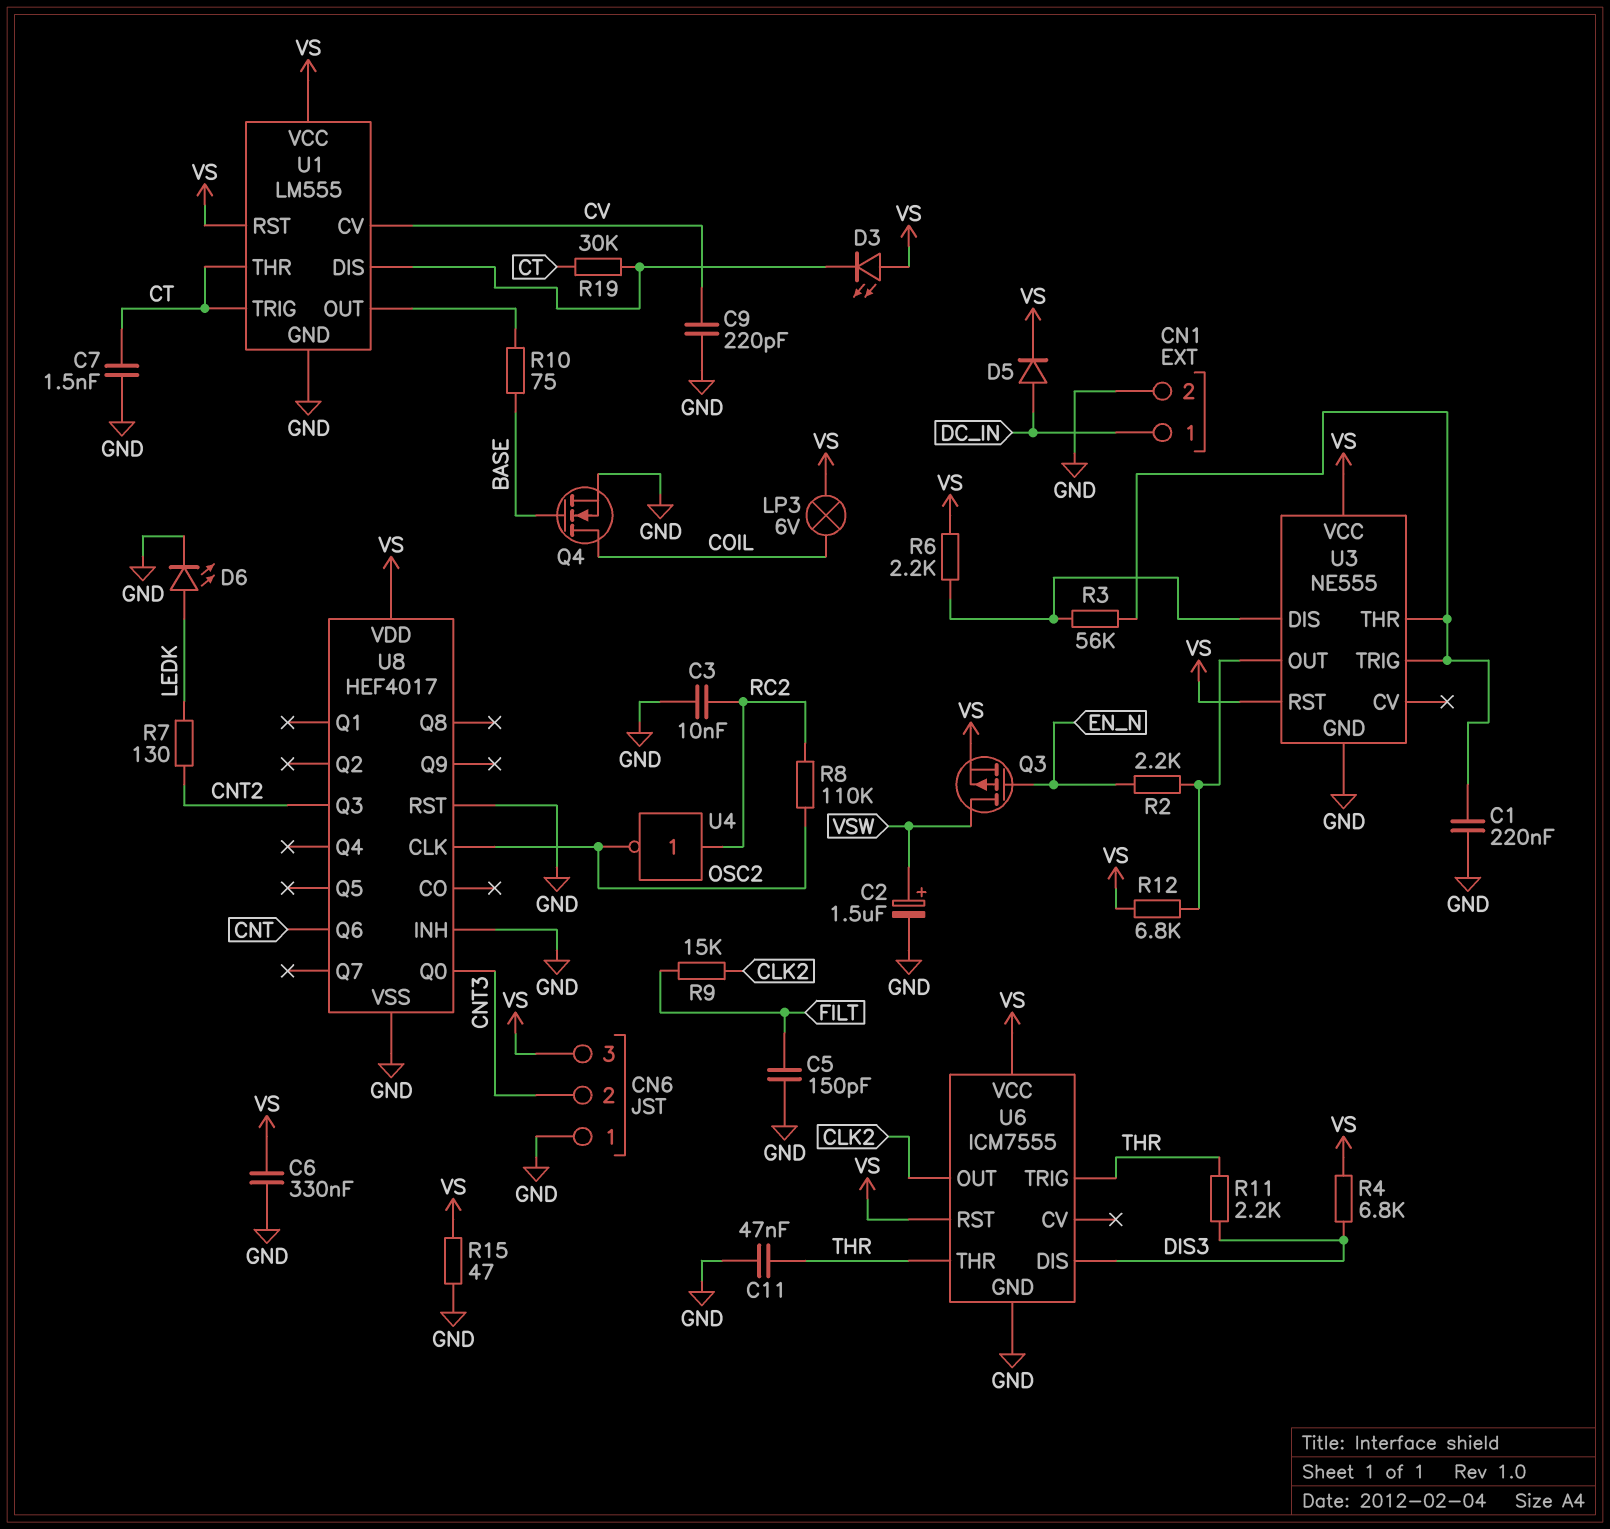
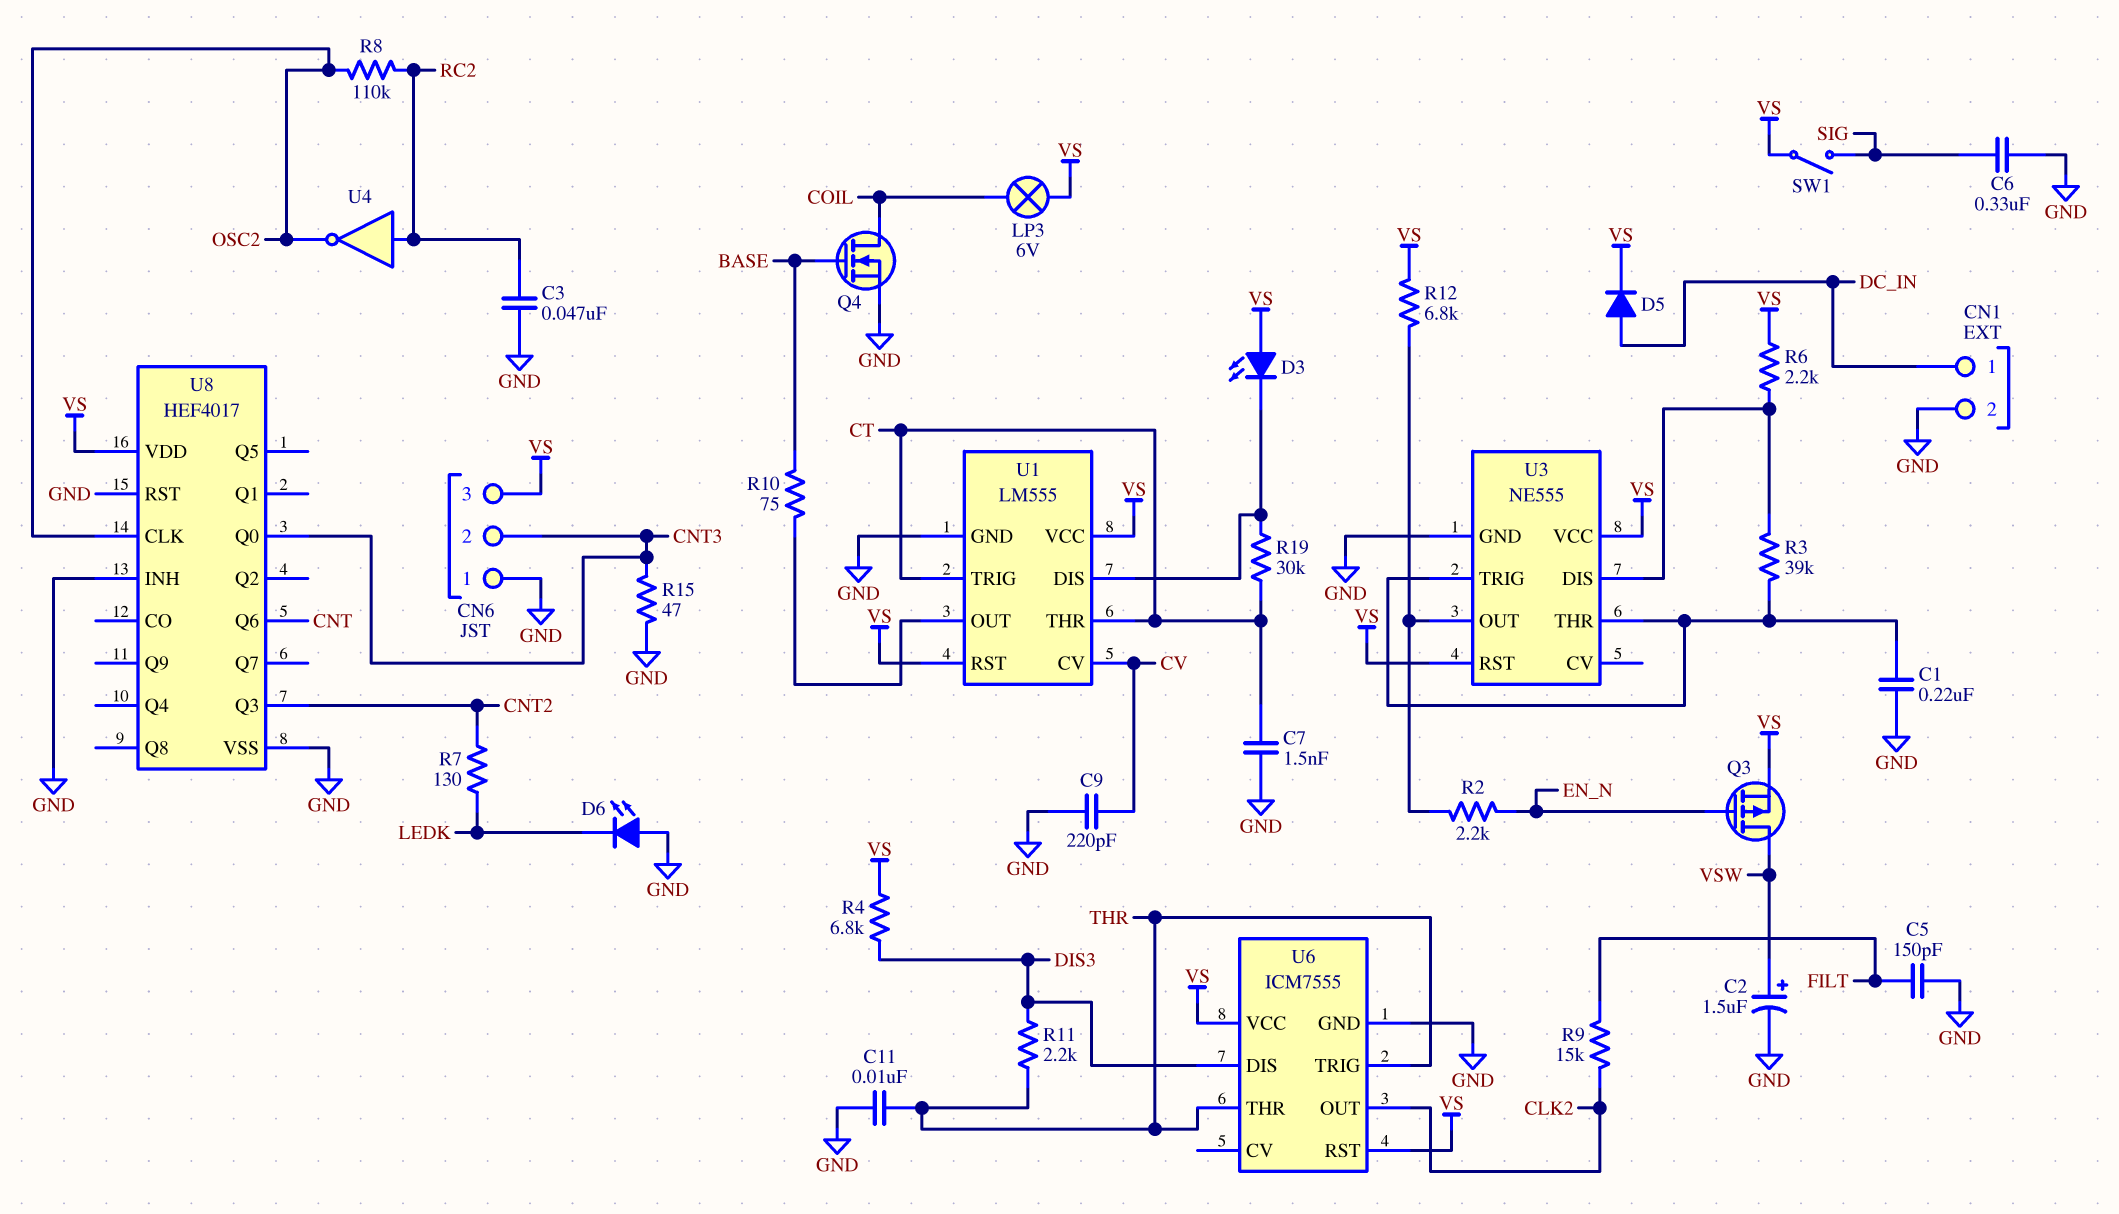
C3: 10nF (GND, RC2) -> 47nF (GND, RC2)
C6: 330nF (GND, VS) -> 330nF (GND, SIG)
C11: 47nF (GND, THR) -> 10nF (GND, THR)
D6: LED (A LEDK, K GND) -> LED (A GND, K LEDK)
R3: 56k (U3/DIS, U3/THR) -> 39k (U3/DIS, U3/THR)
R15: 47 (GND, VS) -> 47 (CNT3, GND)
SW1: none -> switch (SIG, VS)

